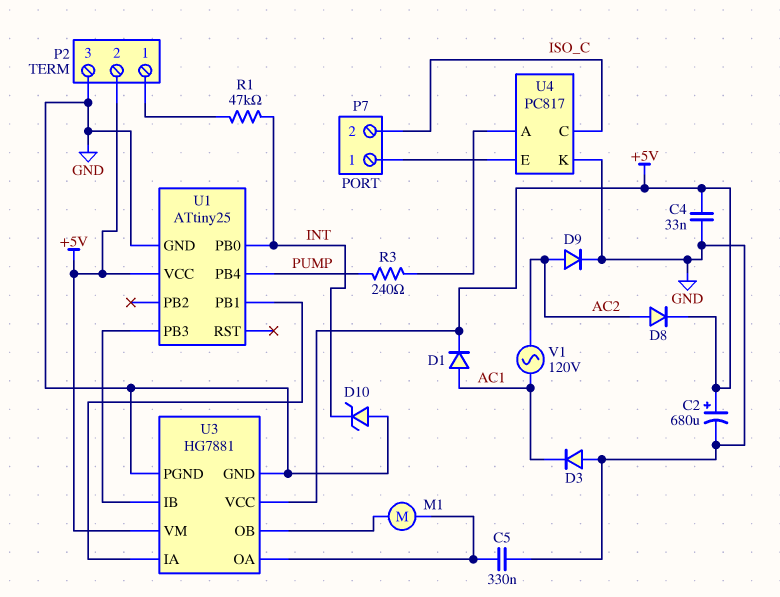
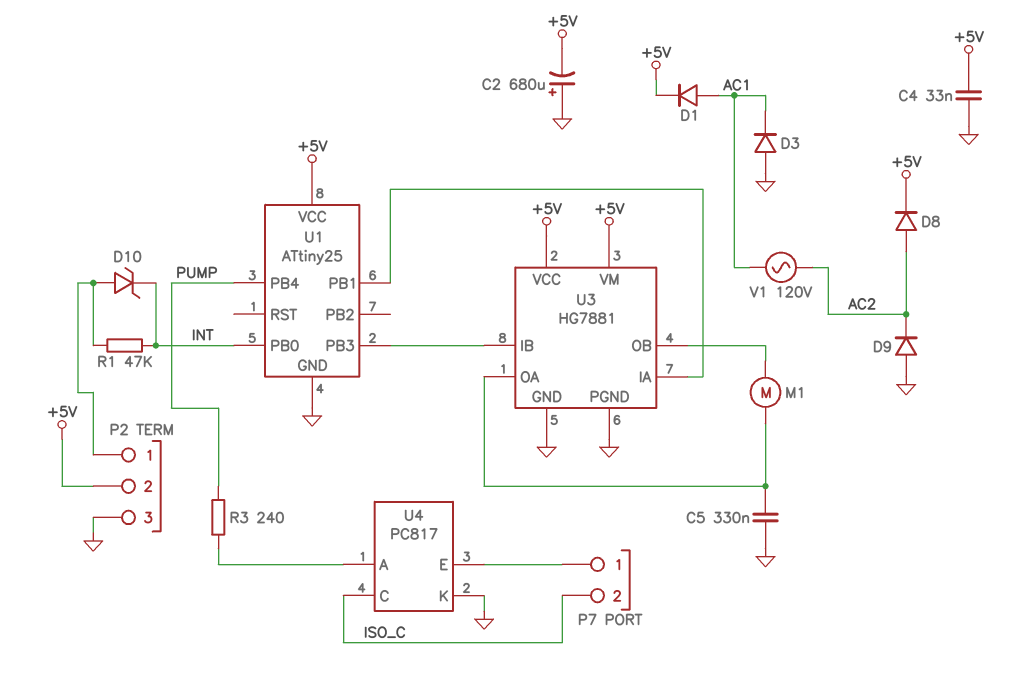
C2: 680uF (plus +5V, minus GND) -> 680uF (plus GND, minus +5V)
D9: diode (A AC2, K GND) -> diode (A GND, K AC2)
D10: zener (A GND, K INT) -> zener (A P2/1, K INT)

